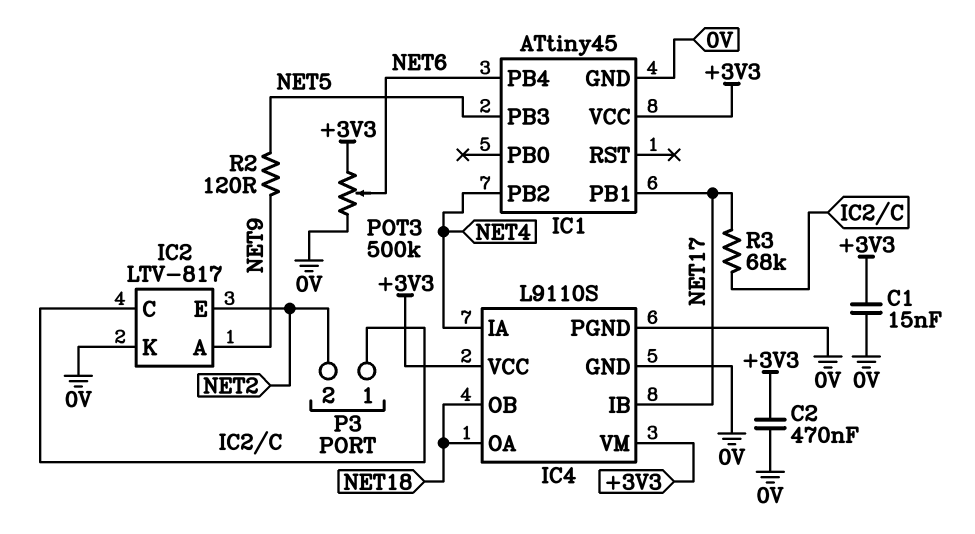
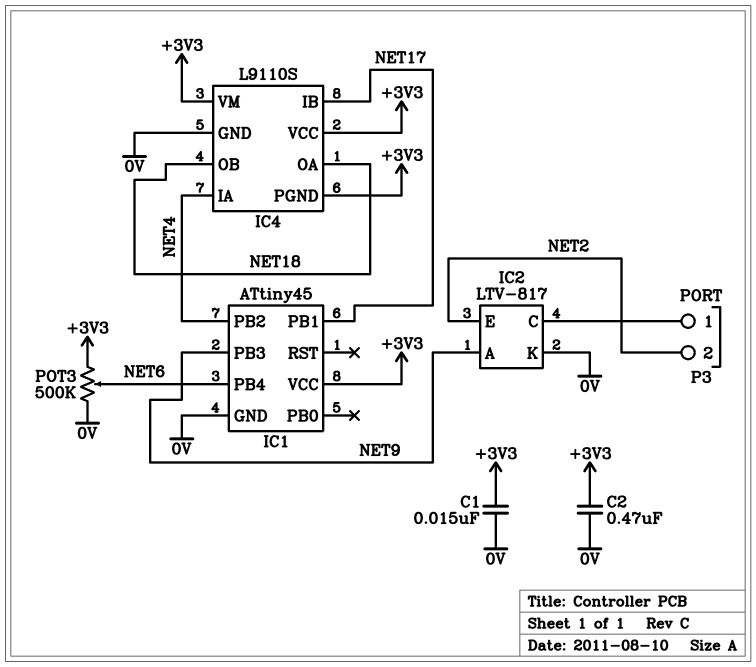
IC1 pin PB3: NET5 -> NET9
IC4 pin PGND: 0V -> +3V3
R2: 120 (NET5, NET9) -> none
R3: 68k (IC2/C, NET17) -> none

